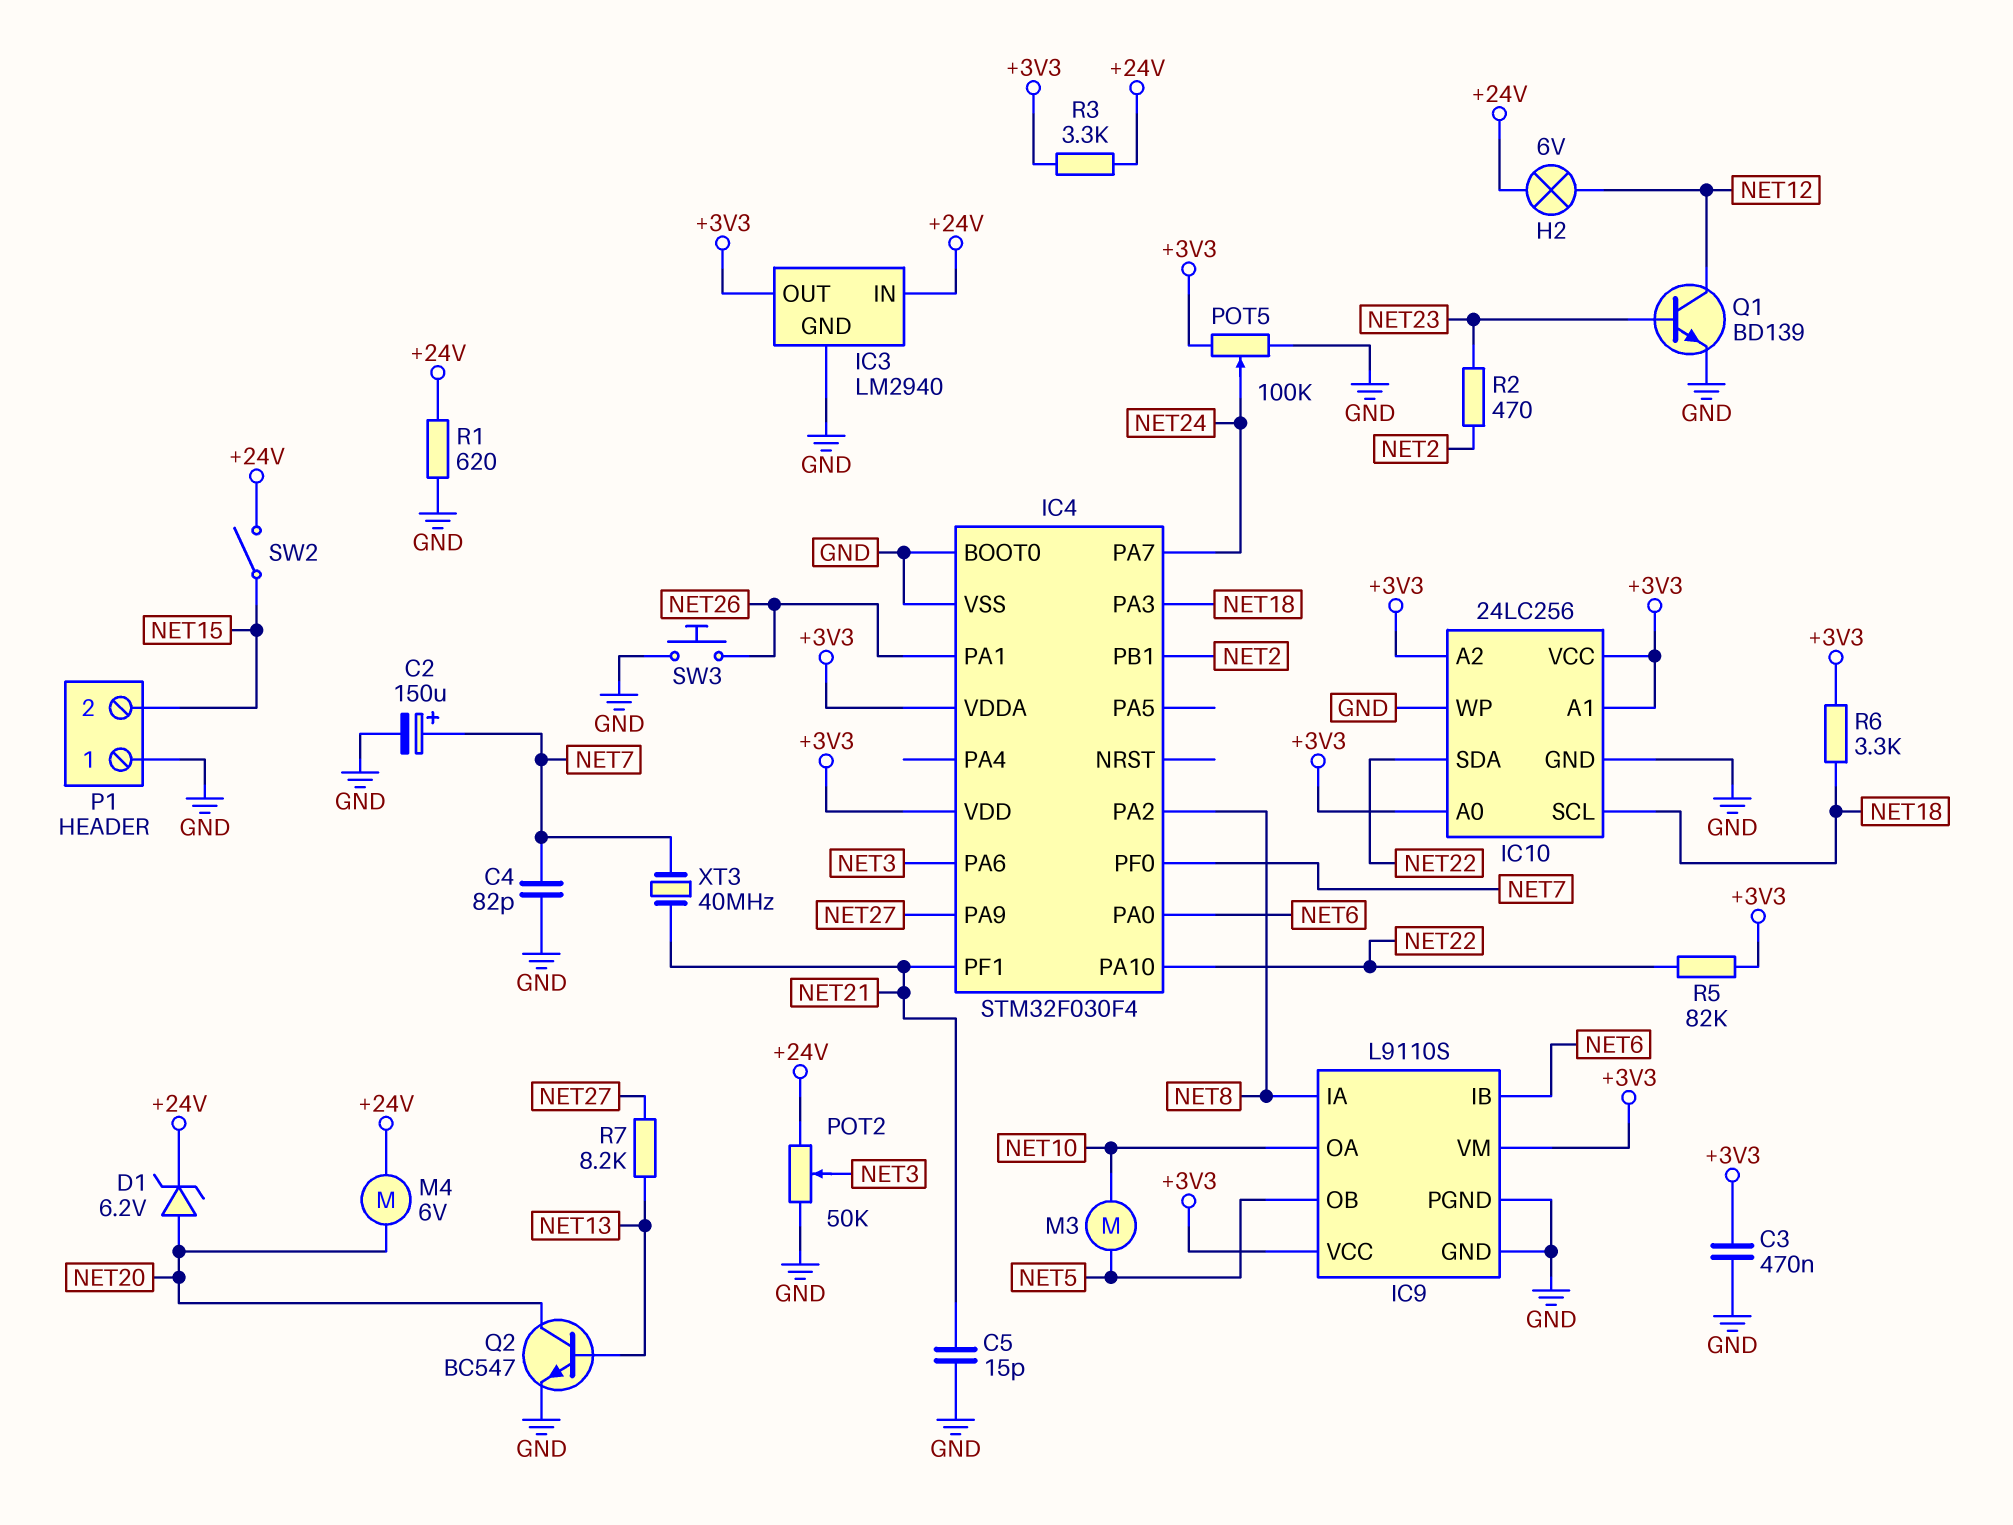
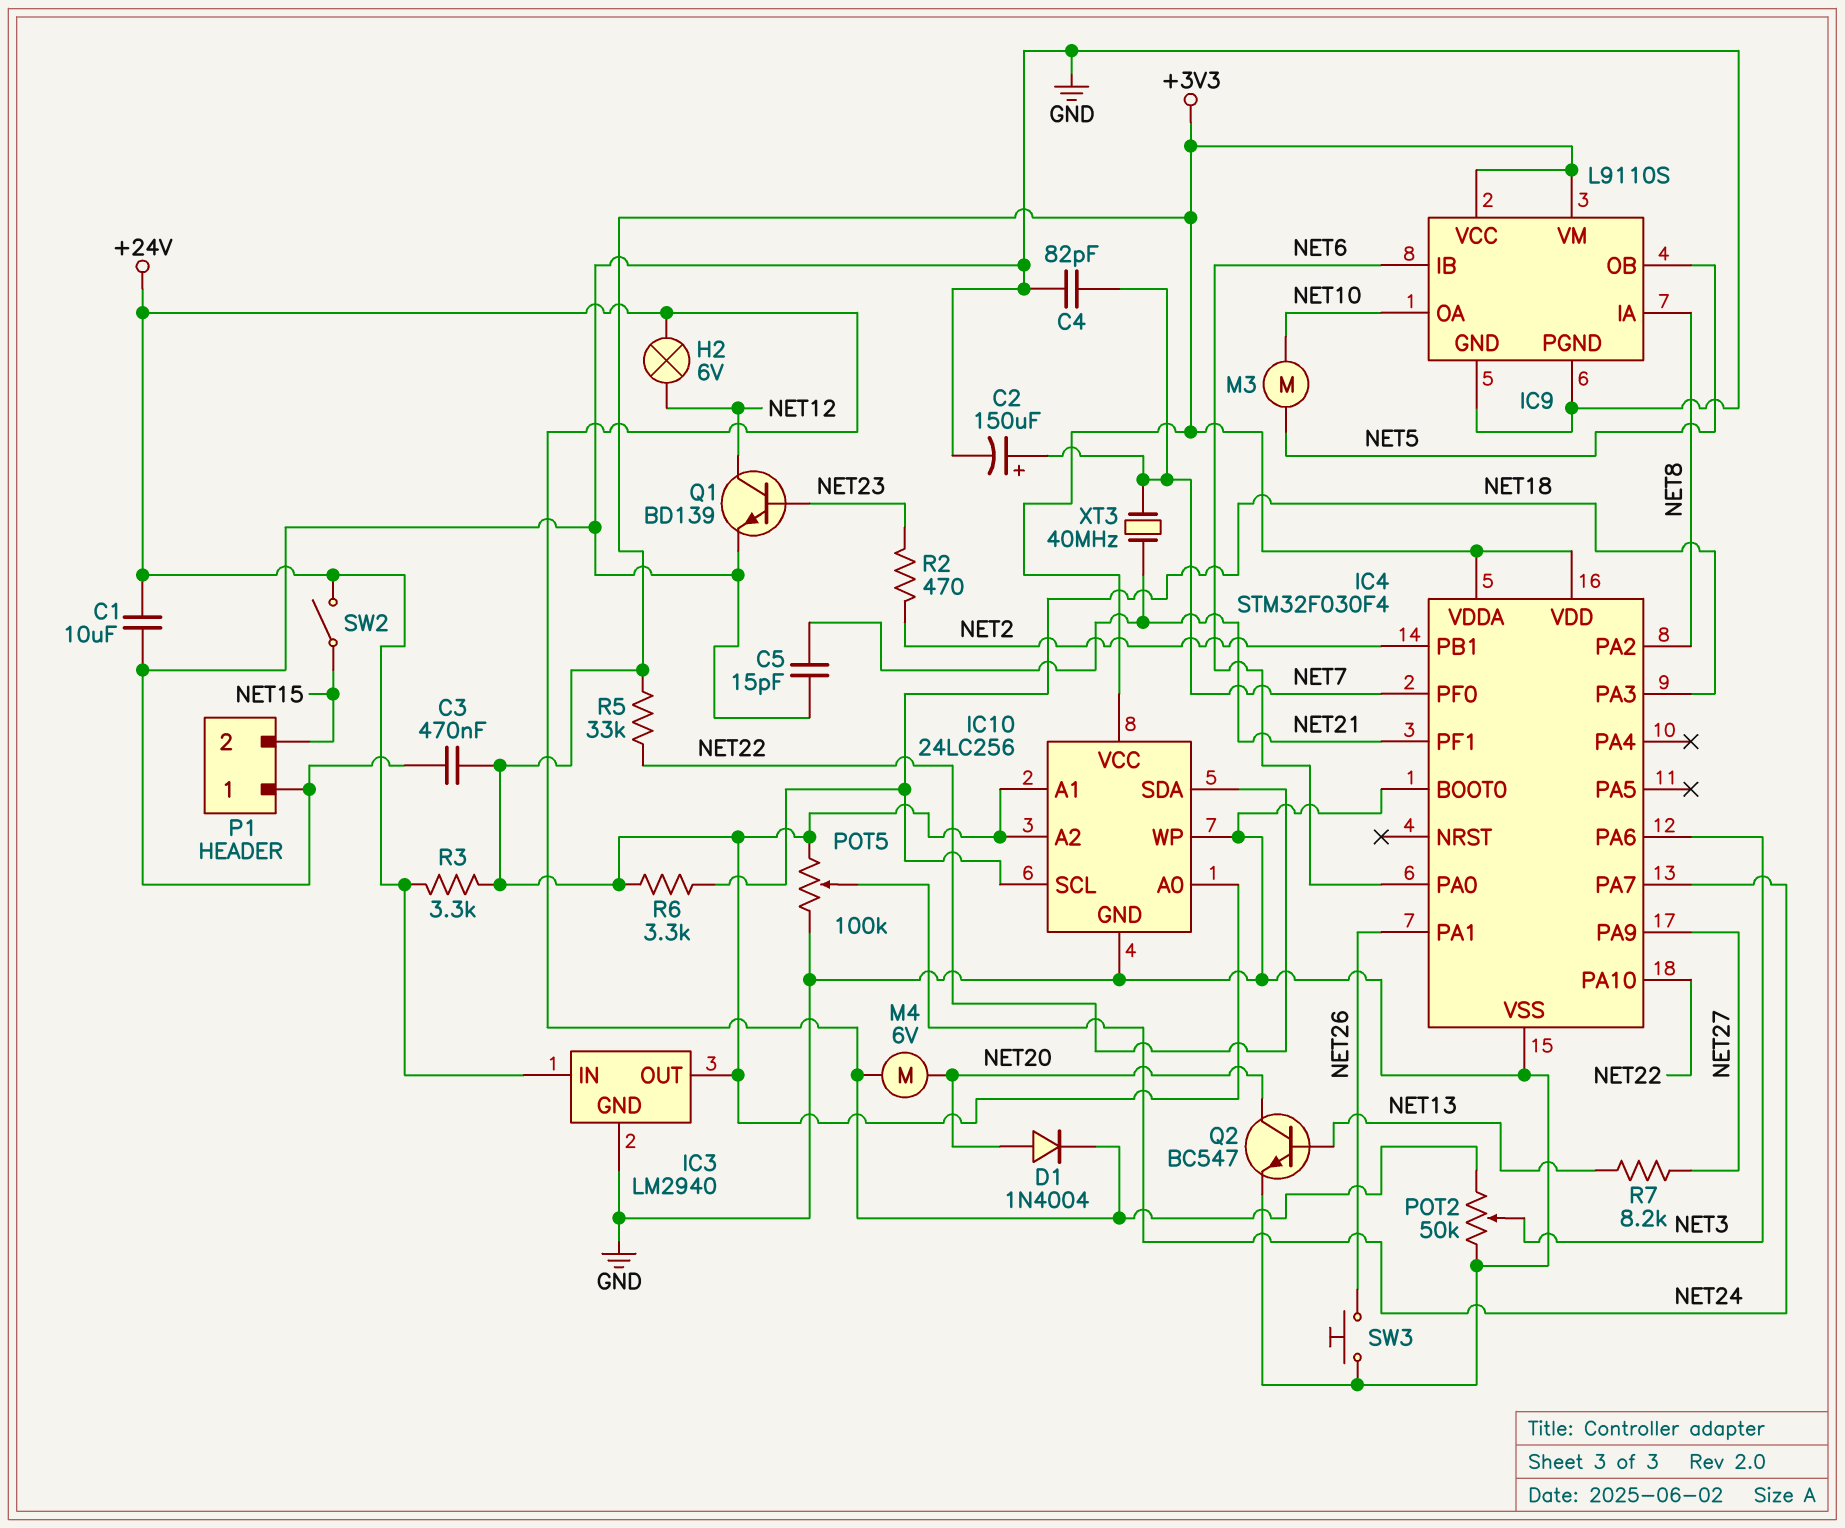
C1: none -> 10uF (+24V, GND)
D1: zener 6.2V (A NET20, K +24V) -> diode 1N4004 (A NET20, K +24V)
R1: 620 (+24V, GND) -> none
R5: 82k (+3V3, NET22) -> 33k (+3V3, NET22)

